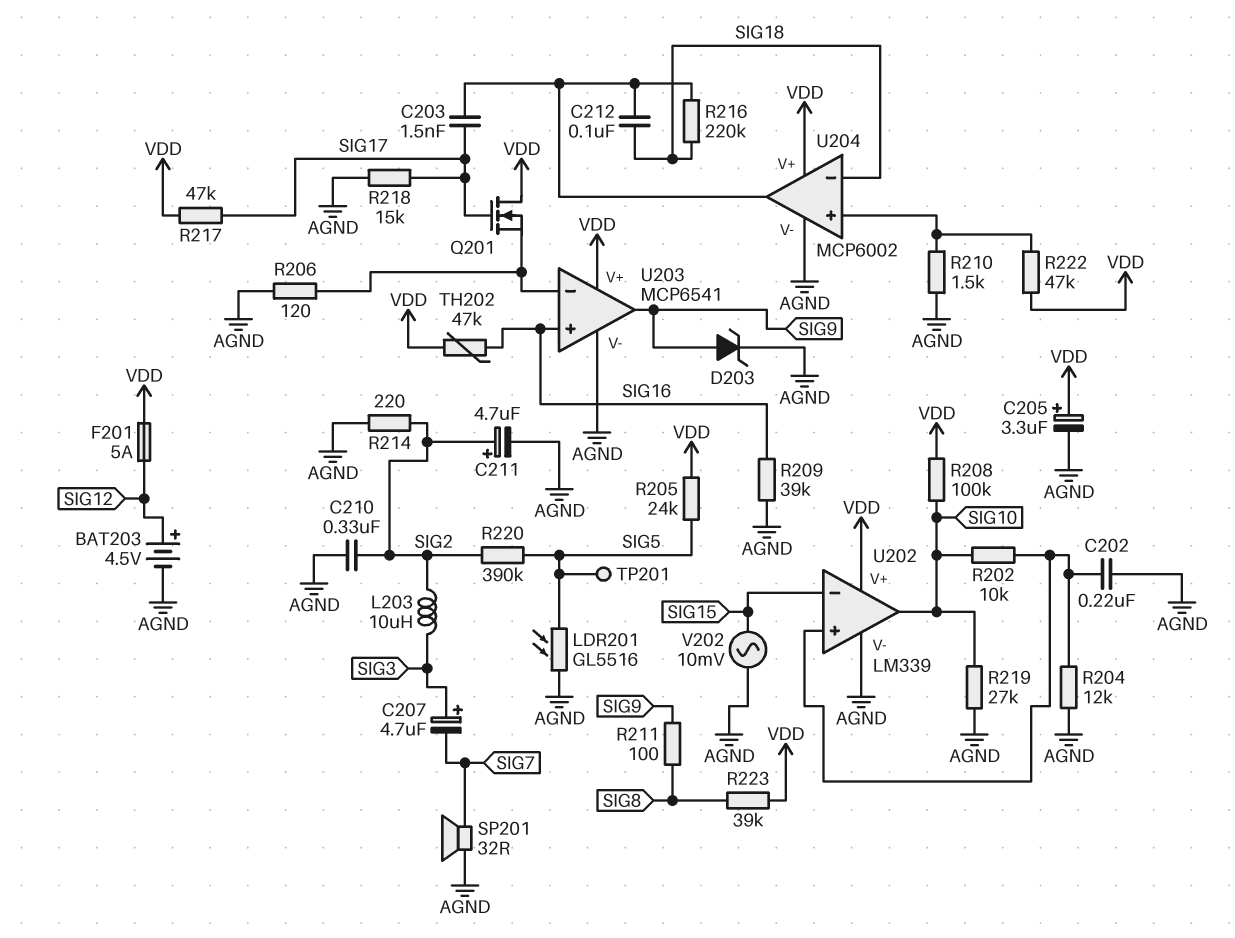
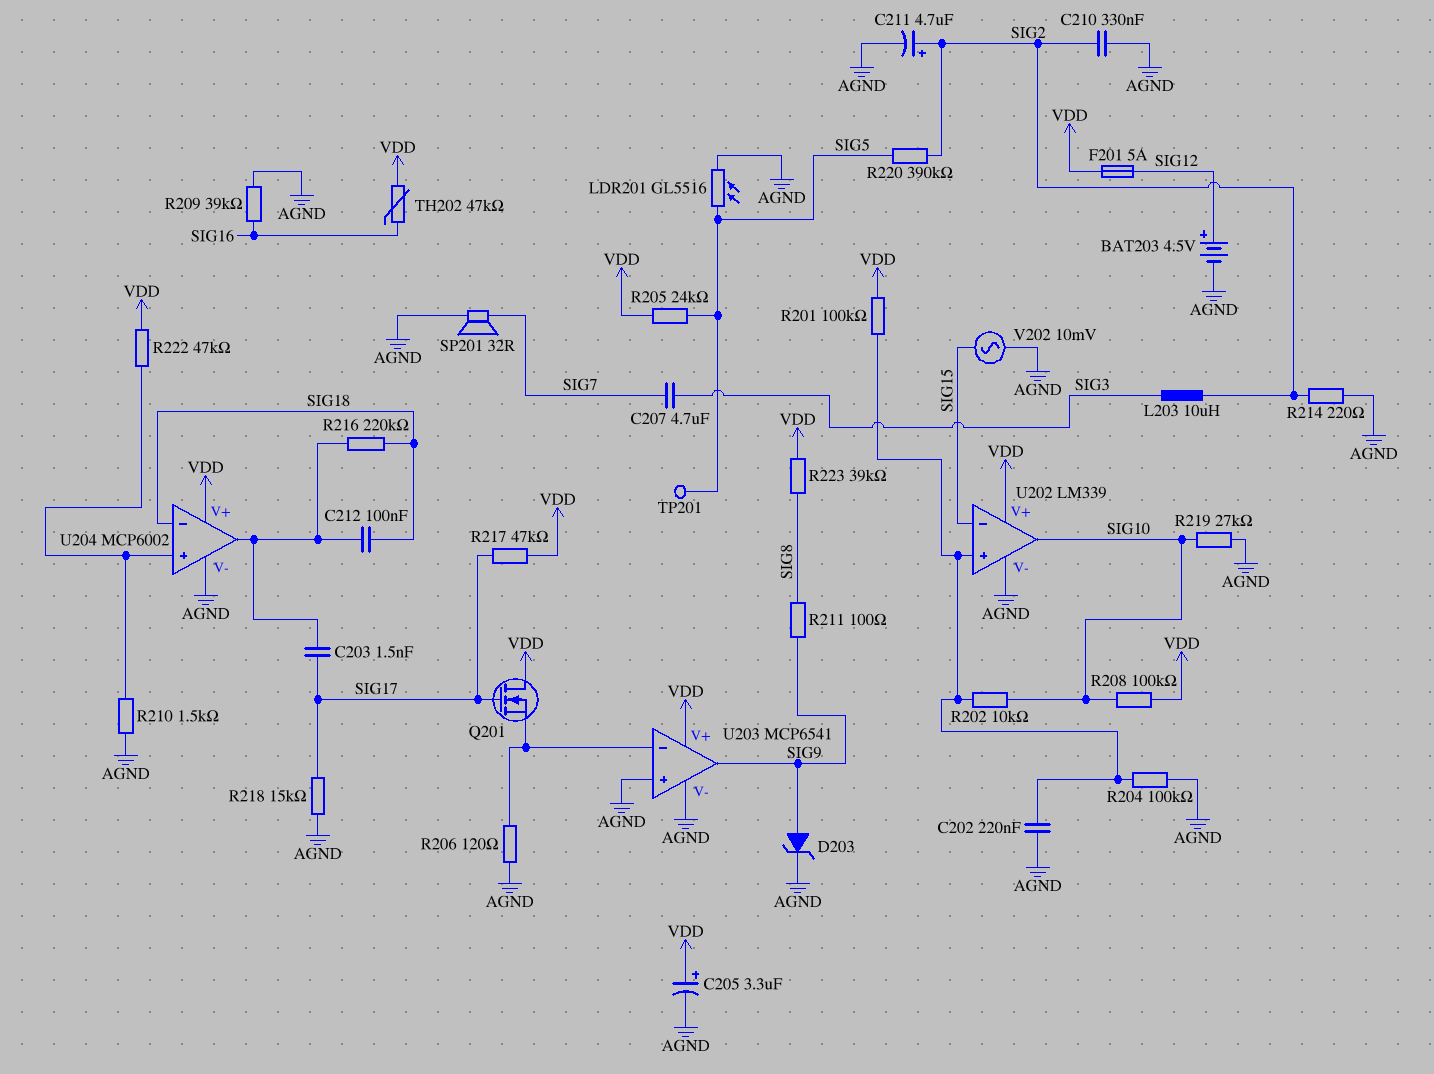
C207: 4.7uF (plus SIG3, minus SIG7) -> 4.7uF (SIG3, SIG7)
R201: none -> 100k (U202/in+, VDD)
R204: 12k (AGND, U202/in+) -> 100k (AGND, U202/in+)
U203 pin in+: SIG16 -> AGND

